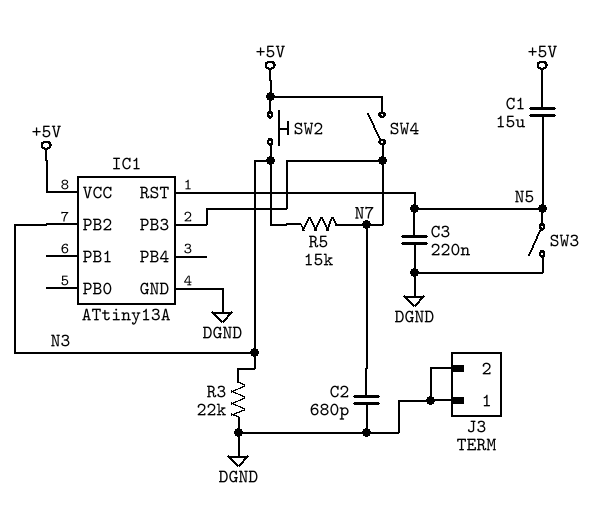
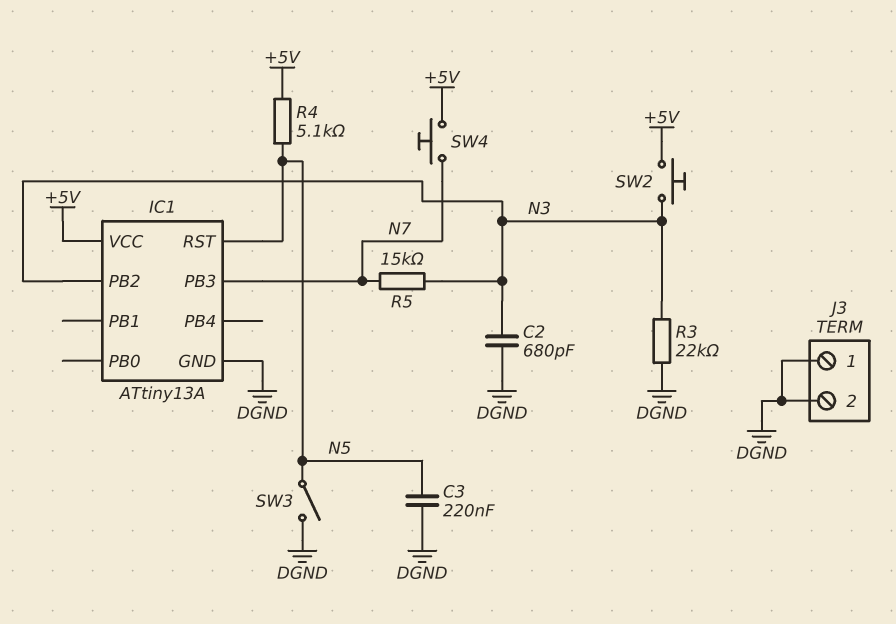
C1: 15uF (+5V, N5) -> none
C2: 680pF (DGND, N7) -> 680pF (DGND, N3)
R4: none -> 5.1k (+5V, N5)
SW4: switch (+5V, N7) -> button (+5V, N7)

